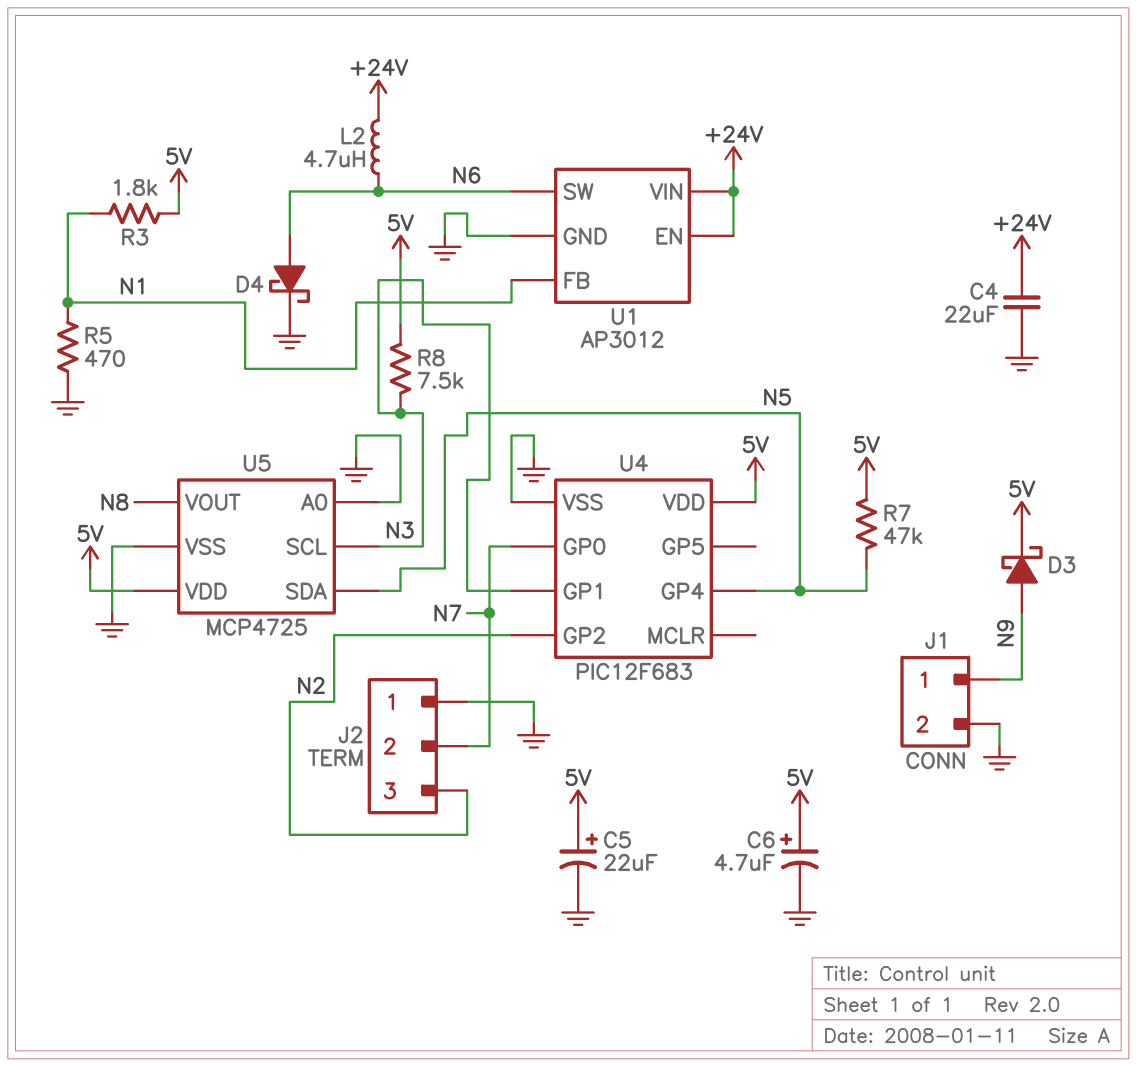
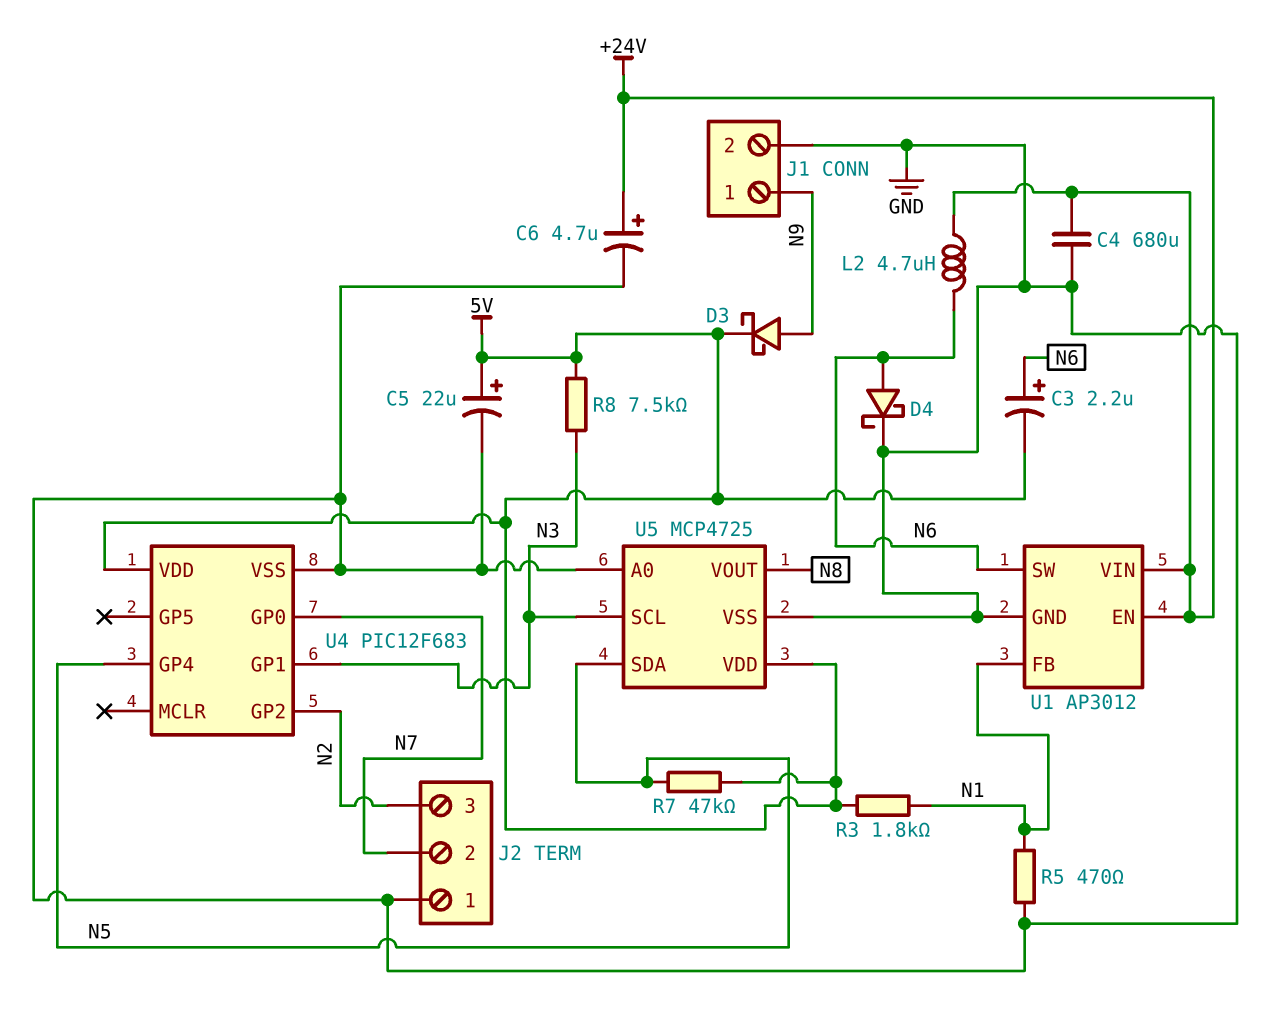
C3: none -> 2.2uF (plus N6, minus 5V)
C4: 22uF (+24V, GND) -> 680uF (+24V, GND)
C6: 4.7uF (plus 5V, minus GND) -> 4.7uF (plus +24V, minus GND)

